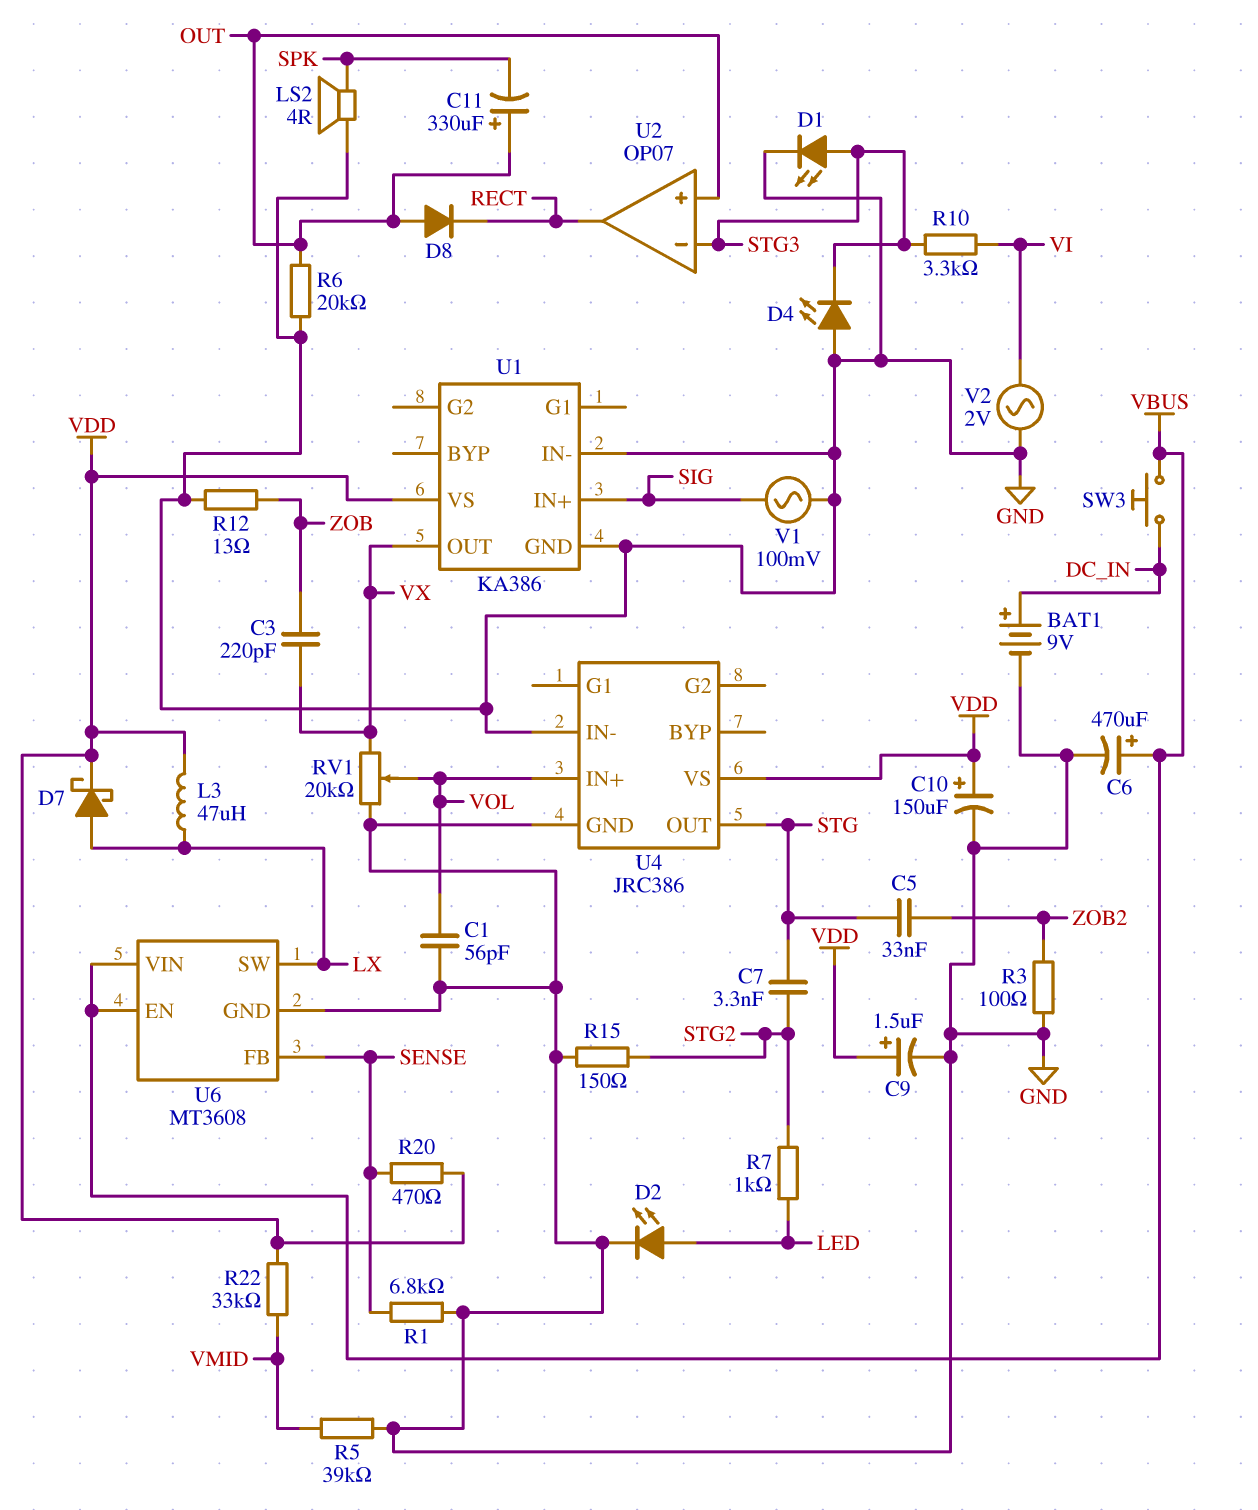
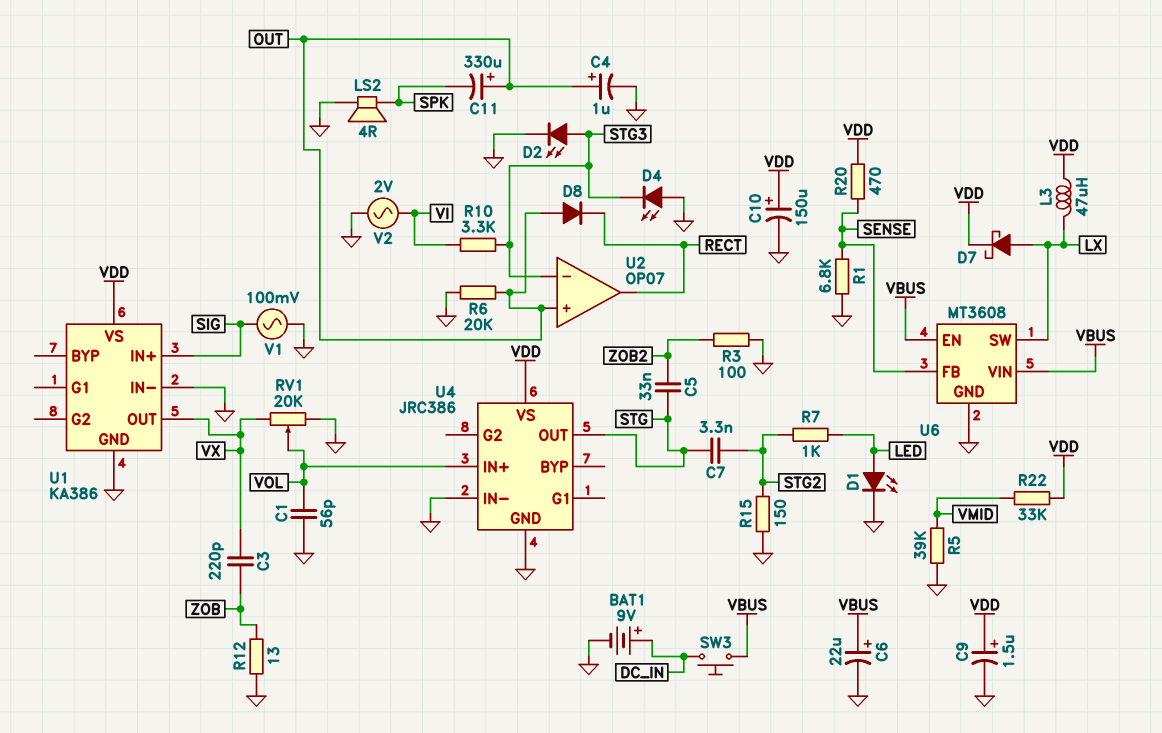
C4: none -> 1uF (plus OUT, minus GND)
C6: 470uF (plus VBUS, minus GND) -> 22uF (plus VBUS, minus GND)
D1: LED (A STG3, K GND) -> LED (A LED, K GND)
D2: LED (A LED, K GND) -> LED (A STG3, K GND)

